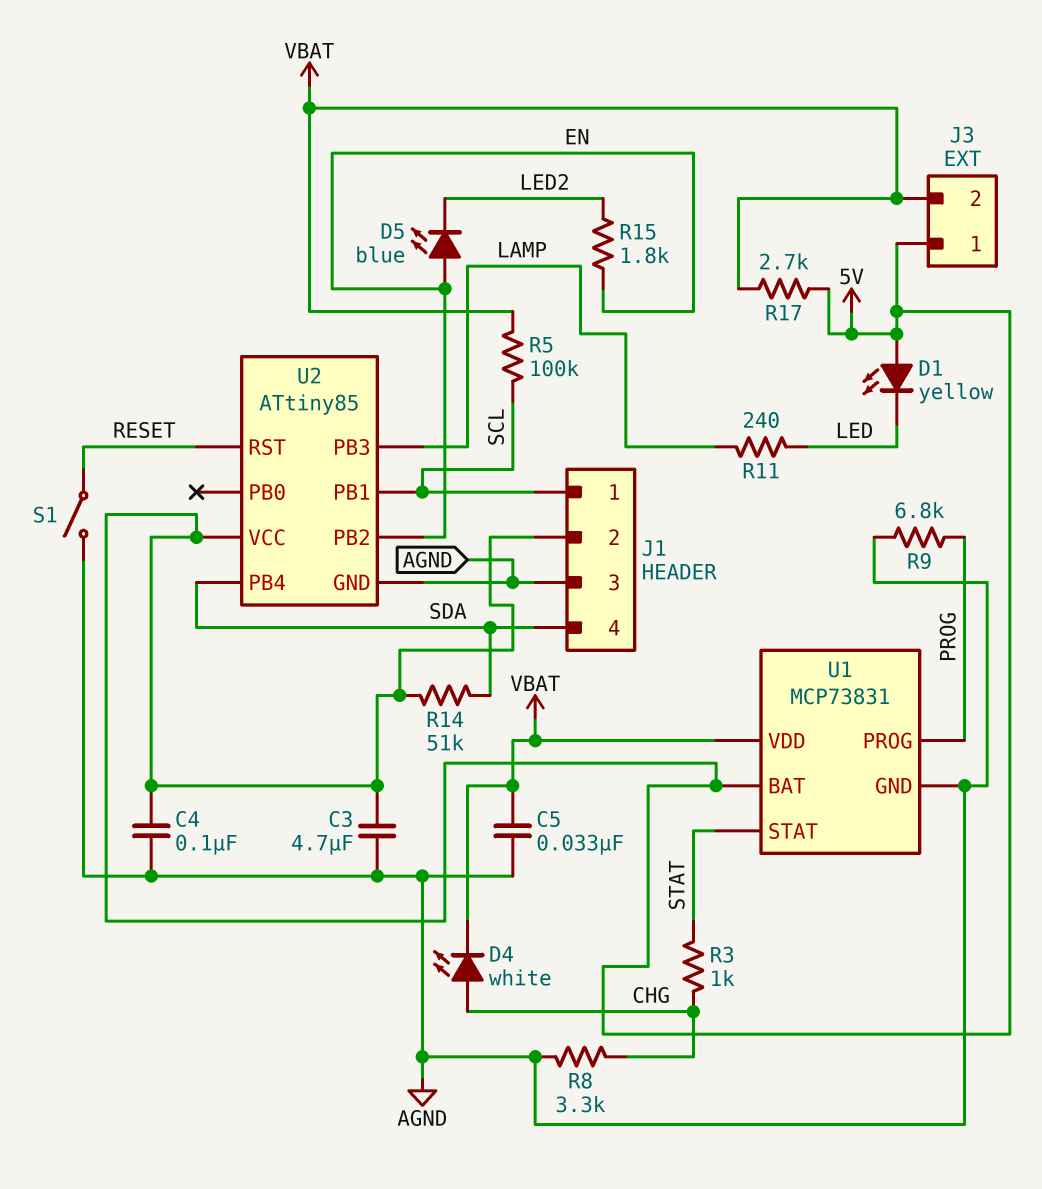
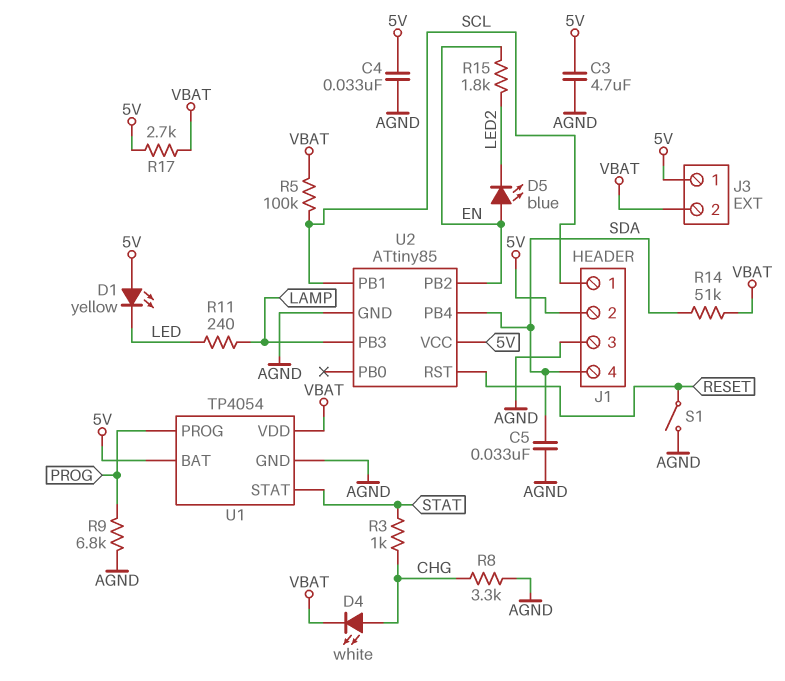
C4: 100nF (5V, AGND) -> 33nF (5V, AGND)
C5: 33nF (AGND, VBAT) -> 33nF (AGND, SDA)
R14: 51k (5V, SDA) -> 51k (SDA, VBAT)
U1: MCP73831 -> TP4054

